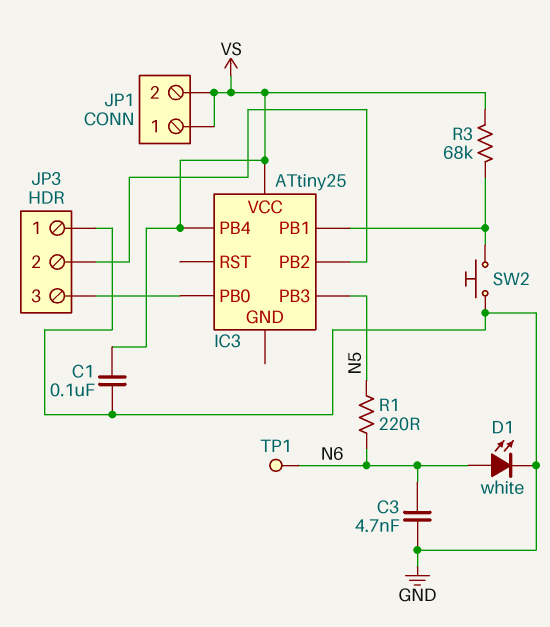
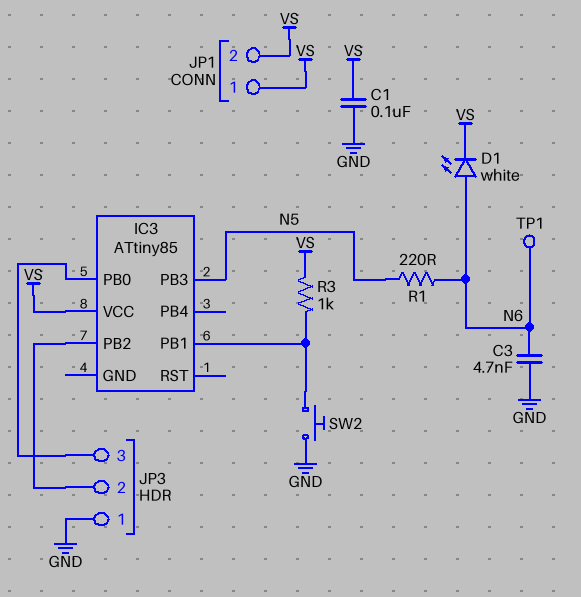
D1: LED white (A N6, K GND) -> LED white (A N6, K VS)
IC3: ATtiny25 -> ATtiny85
IC3 pin PB4: VS -> none
R3: 68k (IC3/PB1, VS) -> 1k (IC3/PB1, VS)

